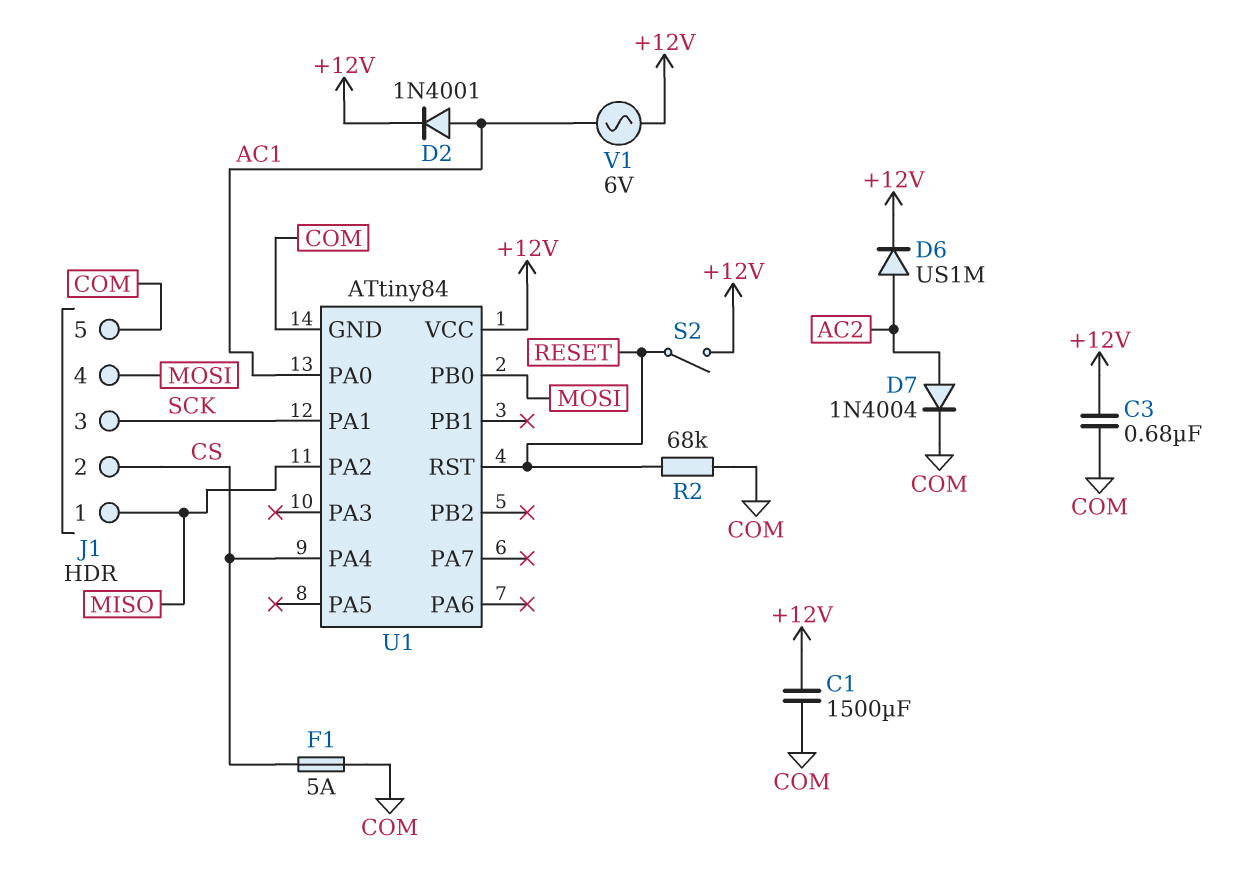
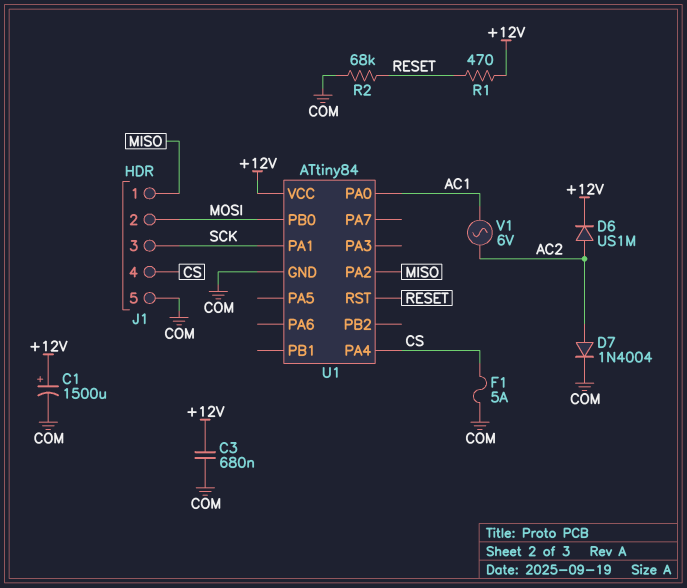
C1: 1500uF (+12V, COM) -> 1500uF (plus +12V, minus COM)
D2: diode 1N4001 (A AC1, K +12V) -> none
J1 pin 2: CS -> MOSI
J1 pin 4: MOSI -> CS
R1: none -> 470 (+12V, RESET)
S2: switch (+12V, RESET) -> none
V1: AC 6V (+12V, AC1) -> AC 6V (AC1, AC2)

